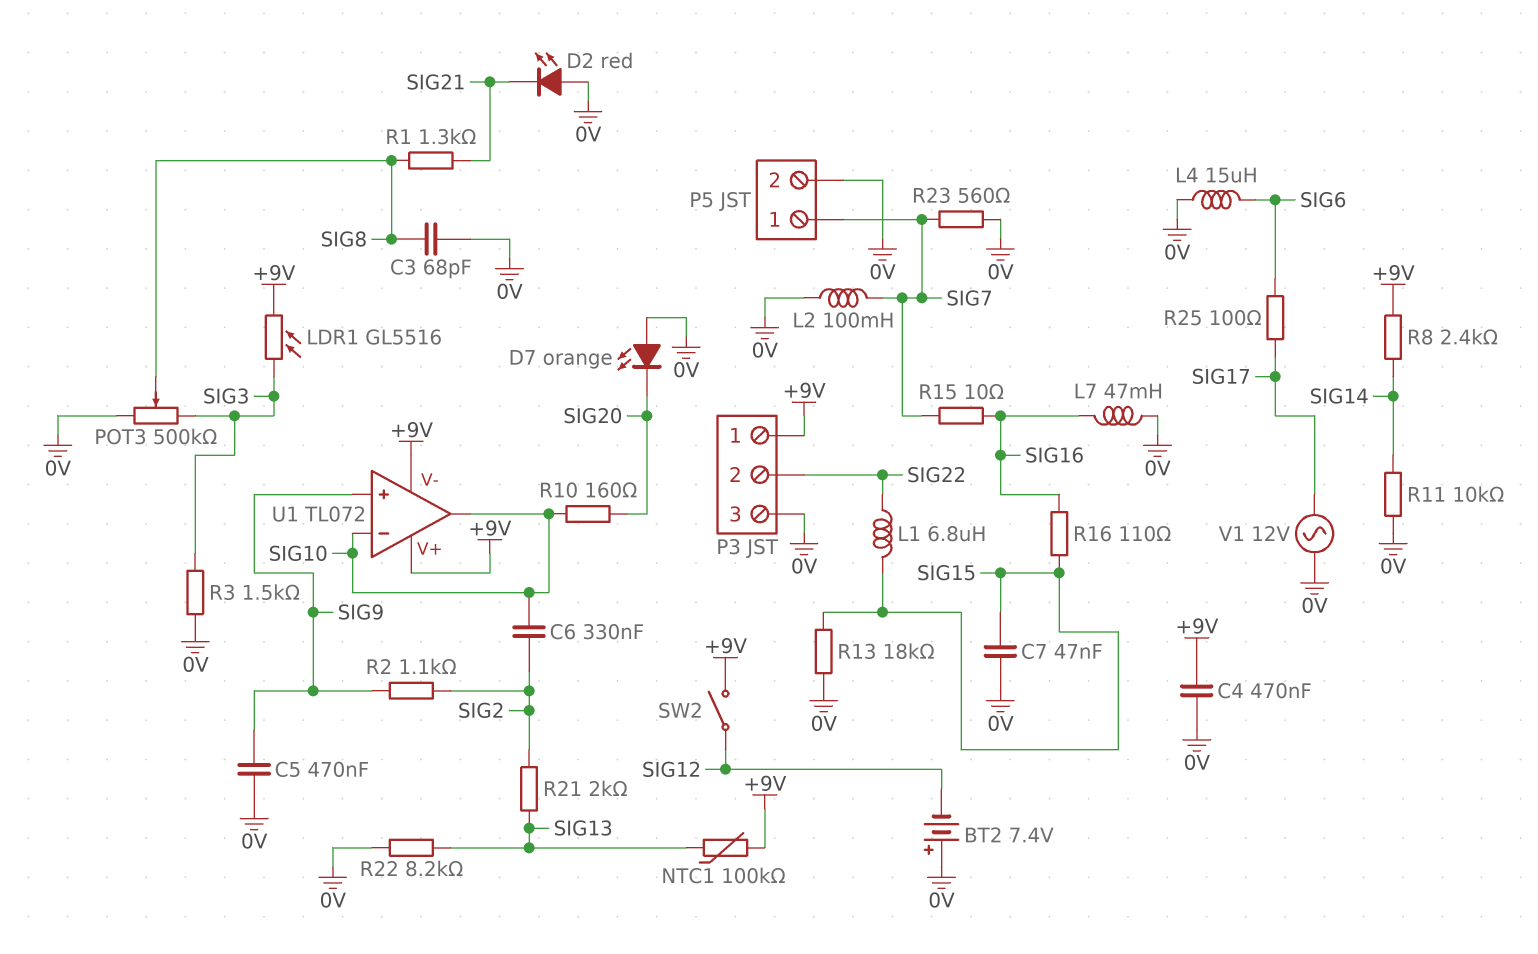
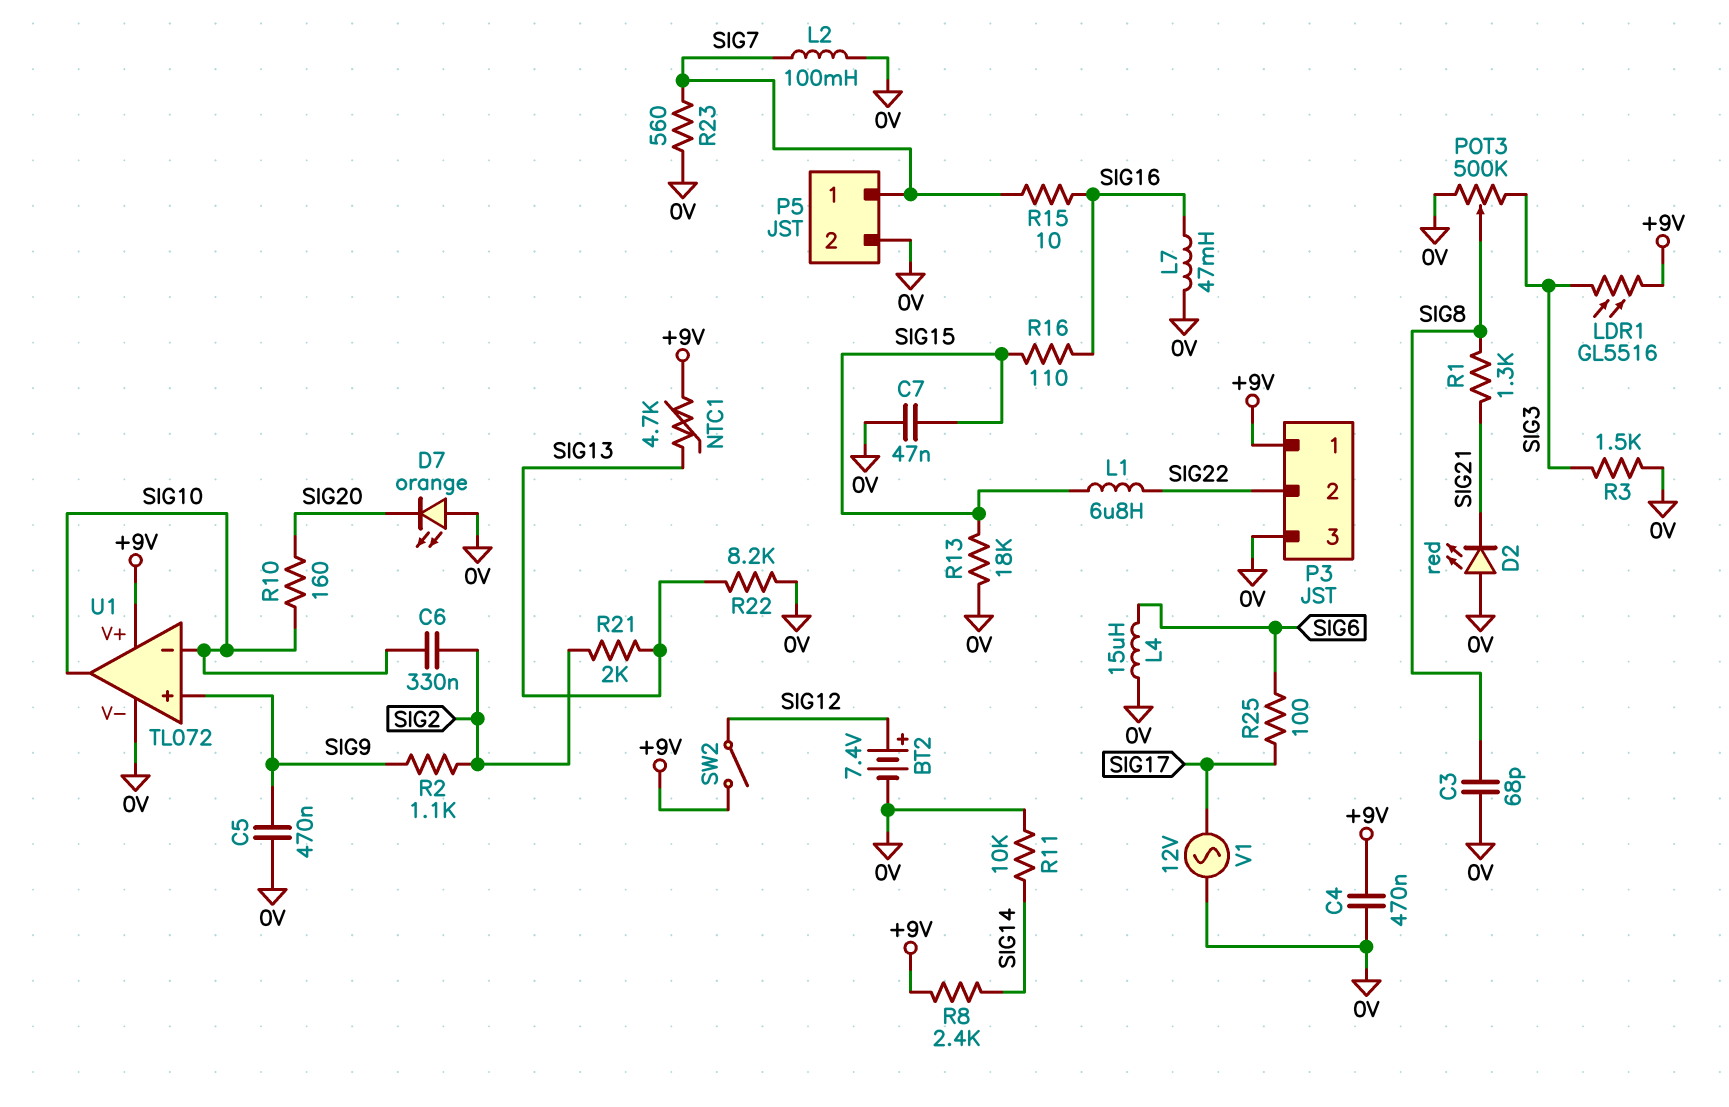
BT2: 7.4V (plus 0V, minus SIG12) -> 7.4V (plus SIG12, minus 0V)
NTC1: 100k (+9V, SIG13) -> 4.7k (+9V, SIG13)
U1 pin V-: +9V -> 0V

